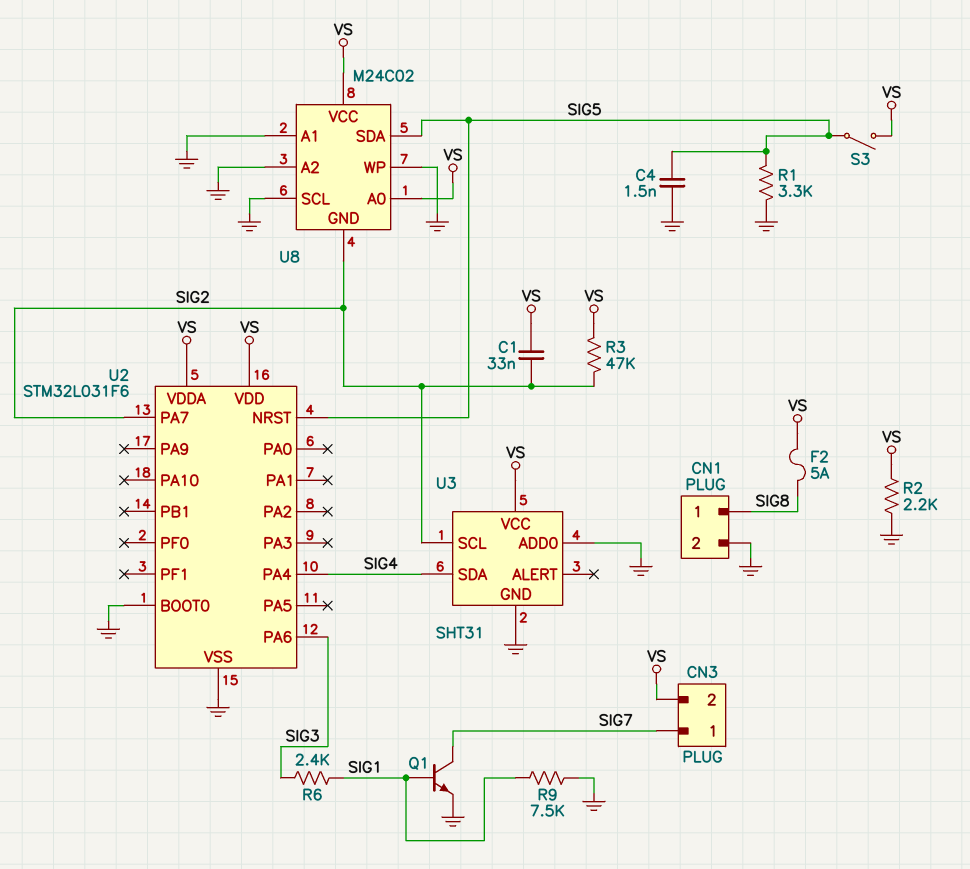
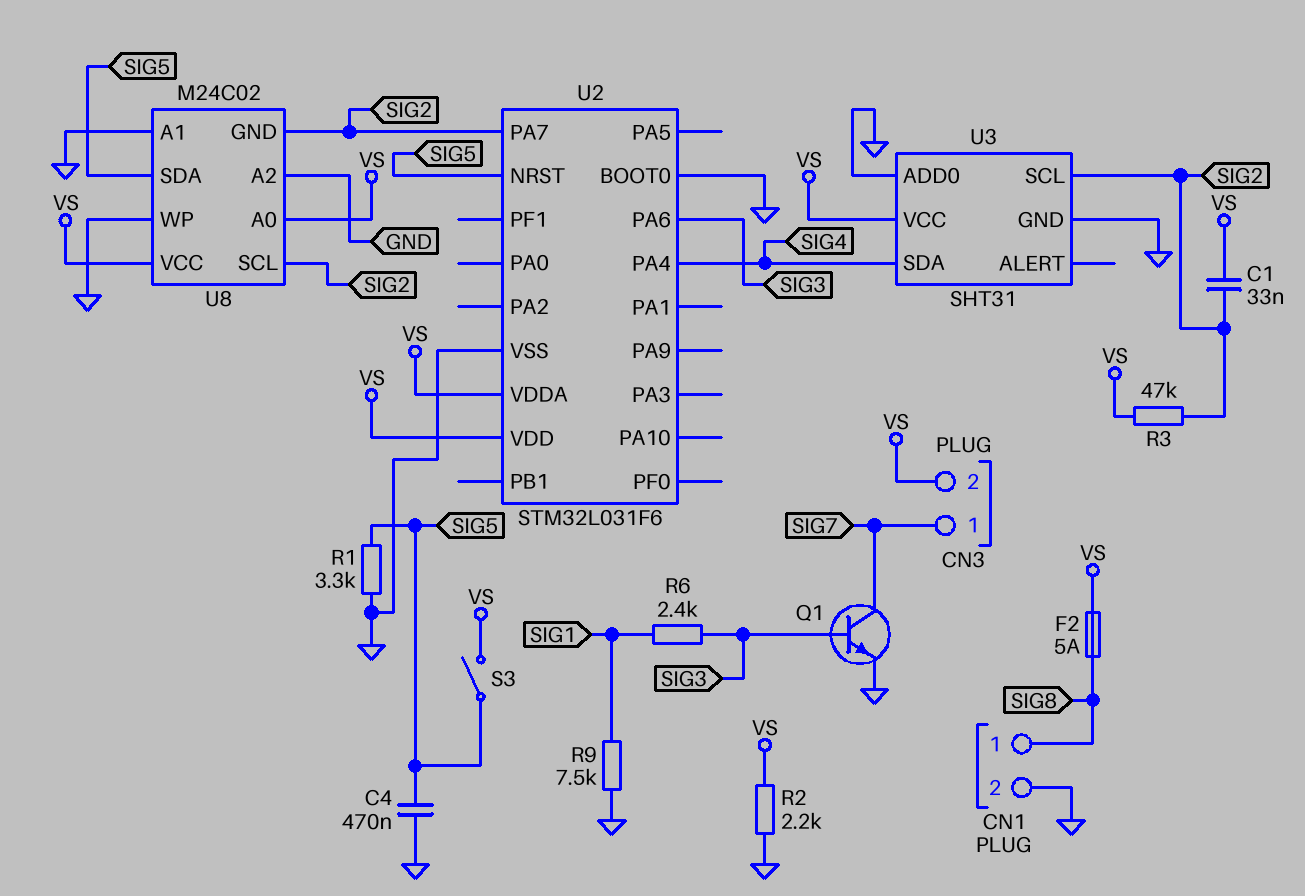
C4: 1.5nF (GND, SIG5) -> 470nF (GND, SIG5)
Q1: NPN (B SIG1, C SIG7, E GND) -> NPN (B SIG3, C SIG7, E GND)
U8 pin SCL: GND -> SIG2

